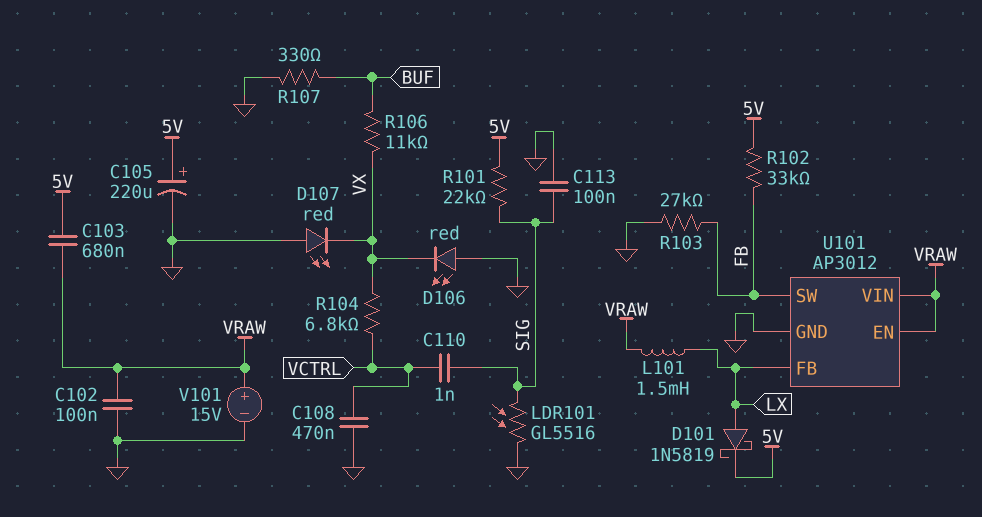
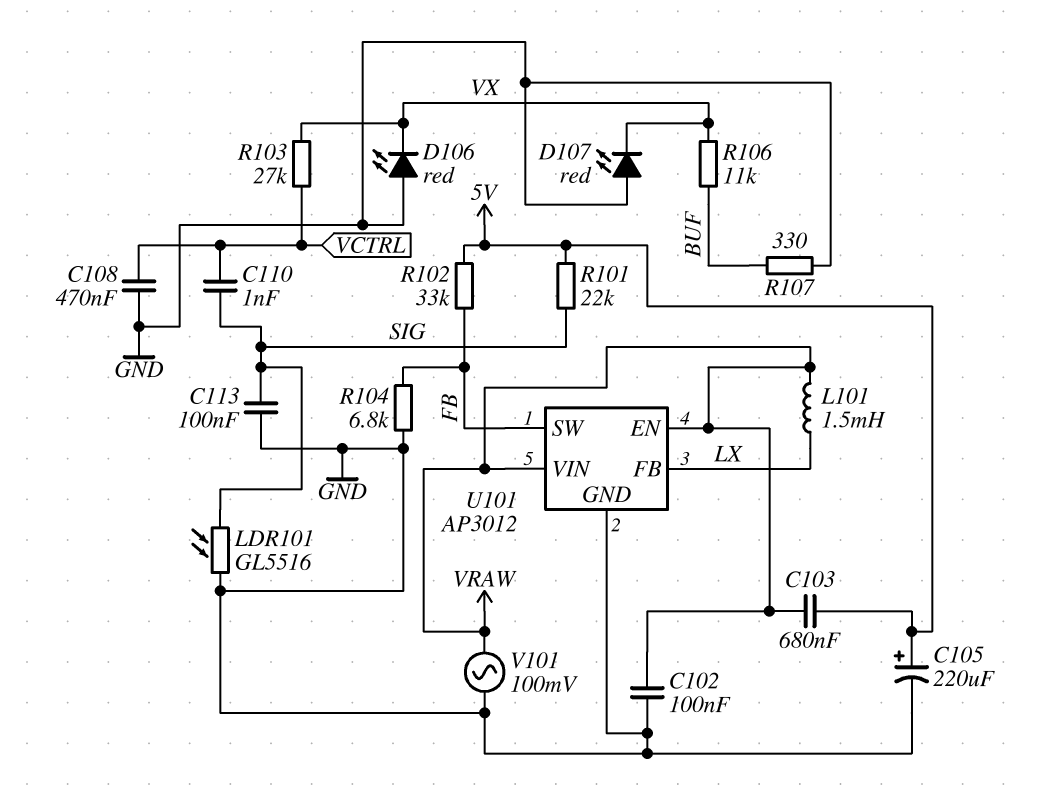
D101: schottky 1N5819 (A LX, K 5V) -> none
R103: 27k (FB, GND) -> 27k (VCTRL, VX)
R104: 6.8k (VCTRL, VX) -> 6.8k (FB, GND)
V101: 15V (plus VRAW, minus GND) -> AC 100mV (GND, VRAW)

